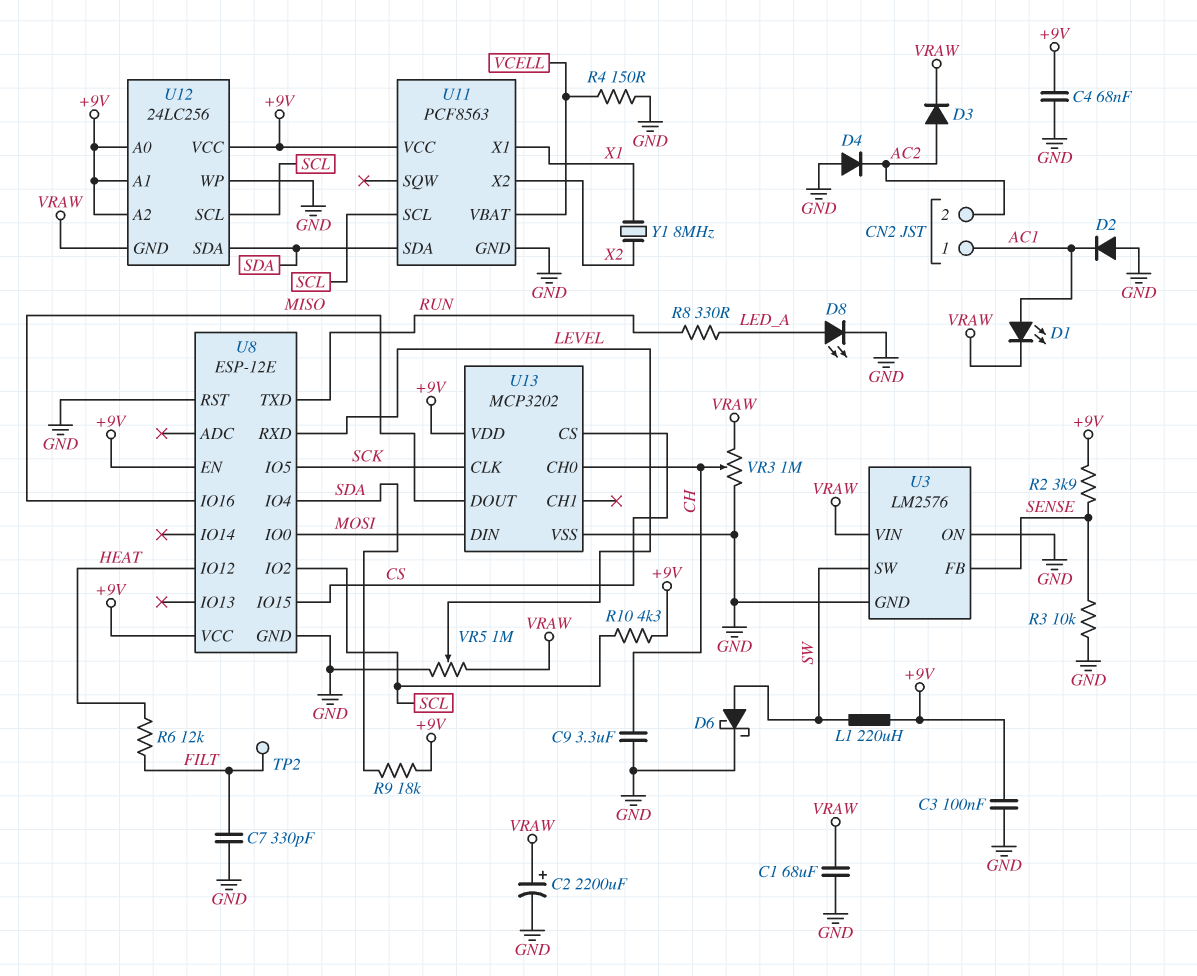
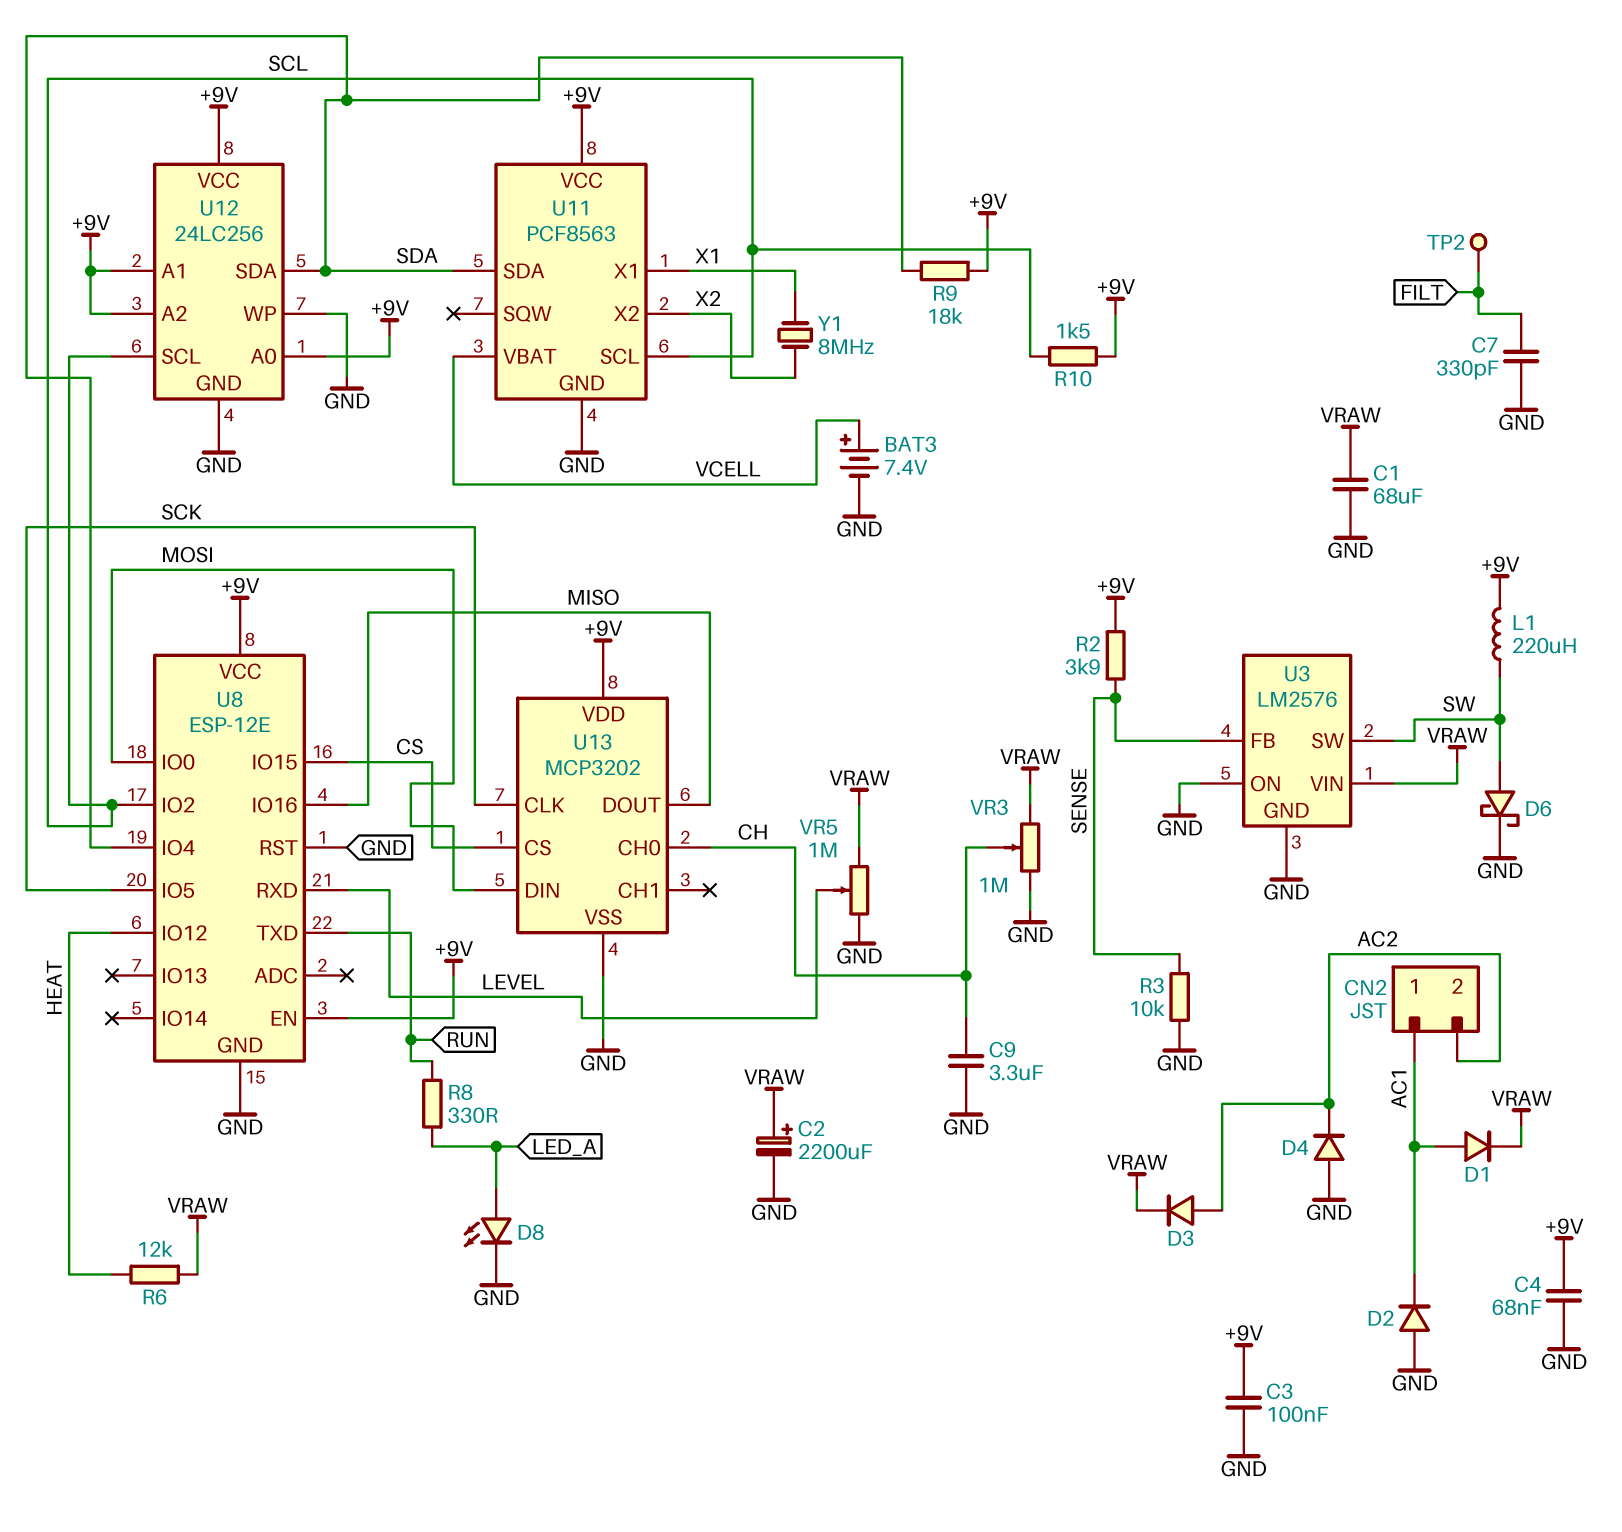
BAT3: none -> 7.4V (plus VCELL, minus GND)
D1: LED (A AC1, K VRAW) -> diode (A AC1, K VRAW)
R4: 150 (GND, VCELL) -> none
R6: 12k (FILT, HEAT) -> 12k (HEAT, VRAW)
R10: 4.3k (+9V, SCL) -> 1.5k (+9V, SCL)
U12 pin GND: VRAW -> GND

